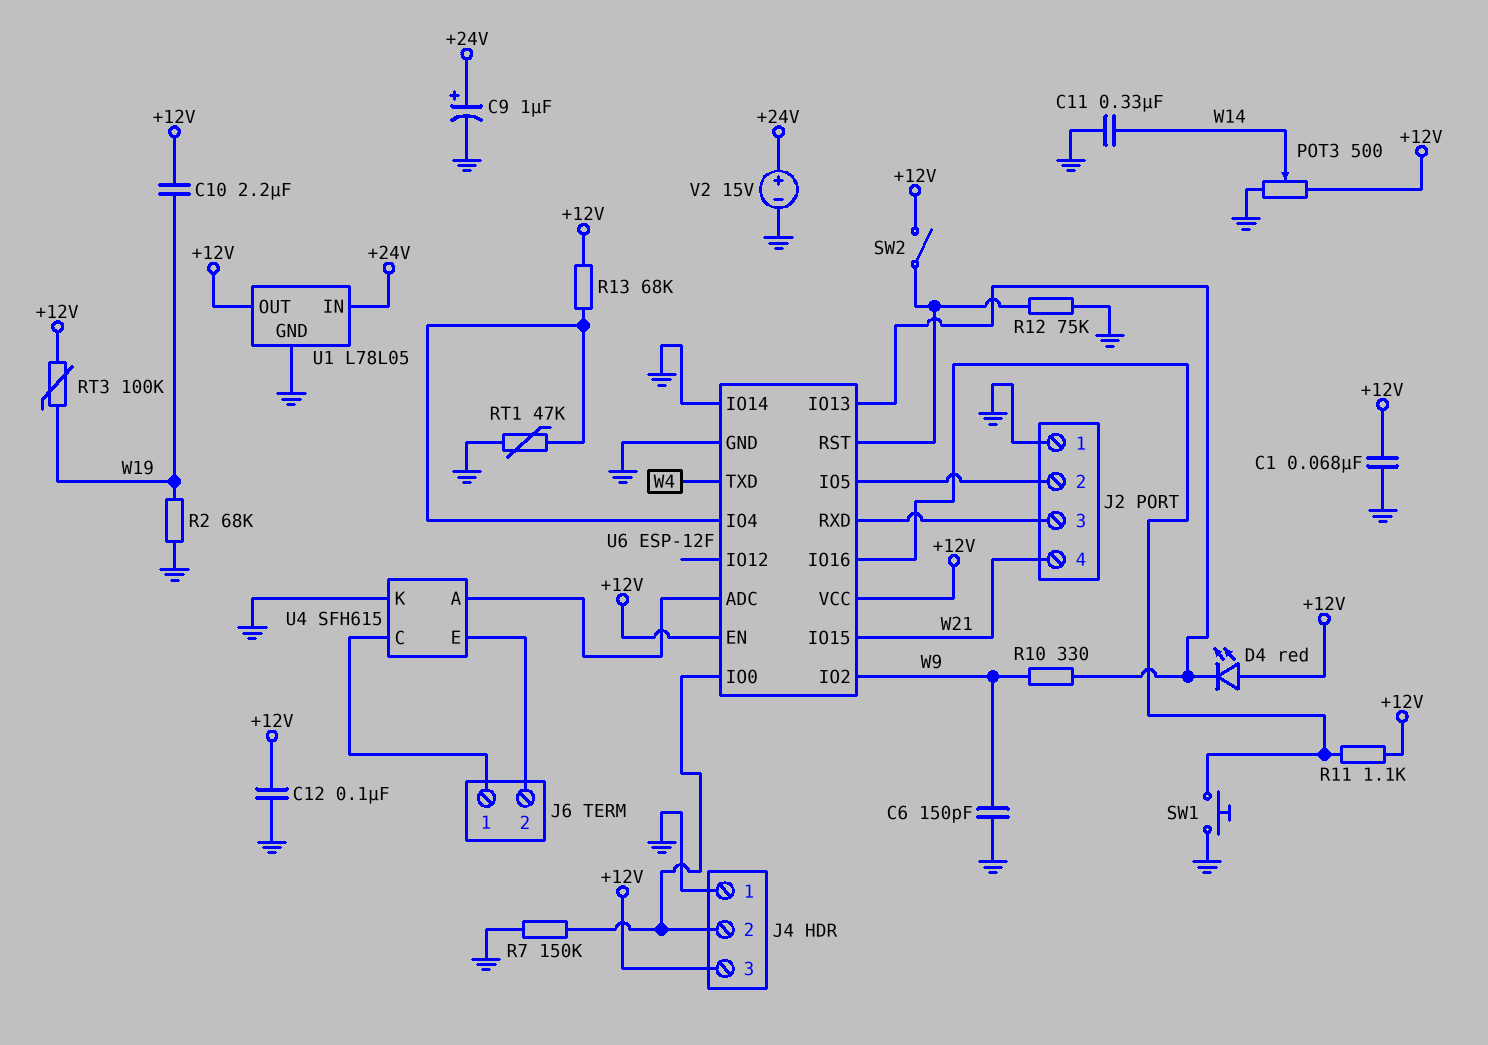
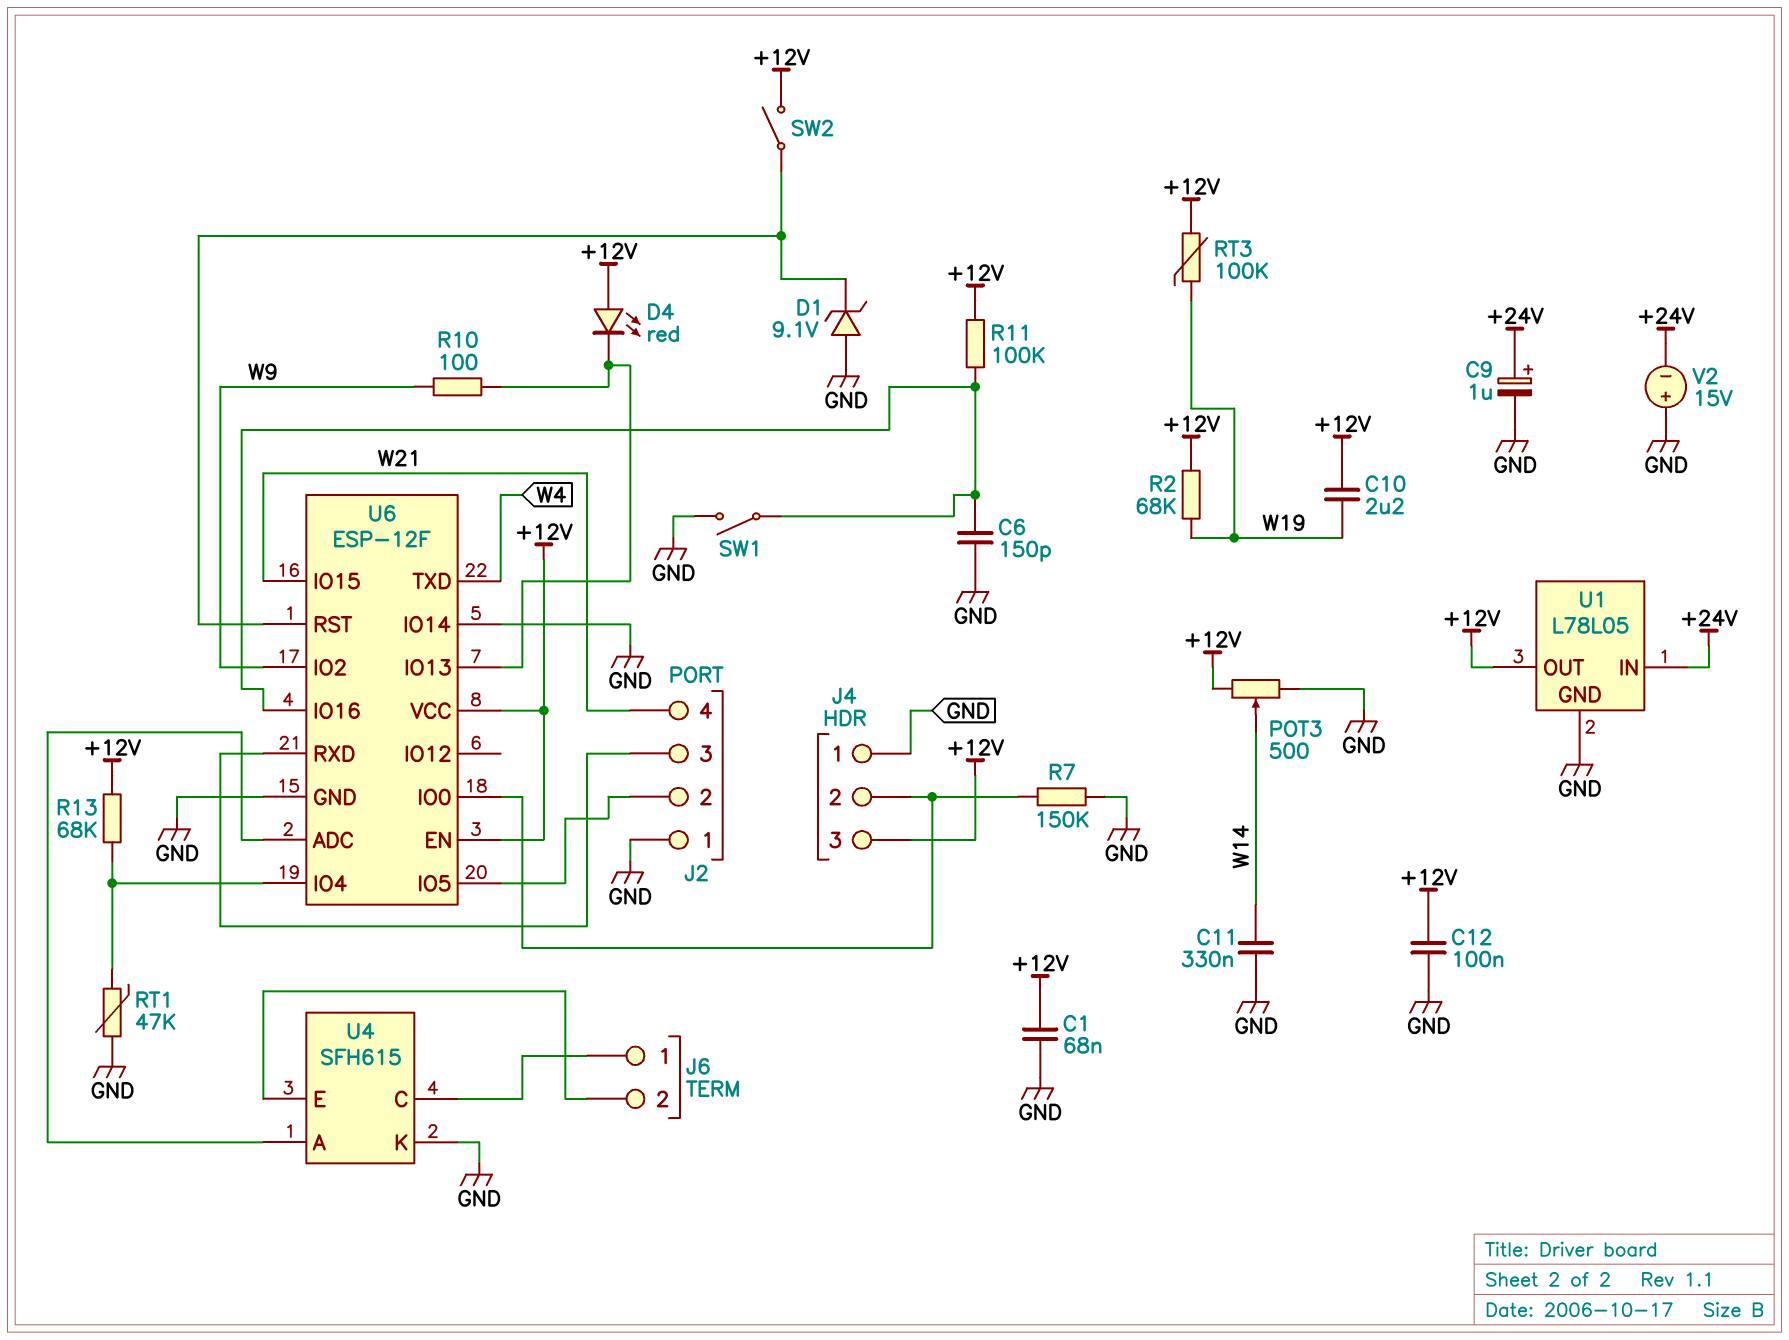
C6: 150pF (GND, W9) -> 150pF (GND, U6/IO16)
D1: none -> zener 9.1V (A GND, K U6/RST)
R2: 68k (GND, W19) -> 68k (+12V, W19)
R10: 330 (U6/IO13, W9) -> 100 (U6/IO13, W9)
R11: 1.1k (+12V, U6/IO16) -> 100k (+12V, U6/IO16)
R12: 75k (GND, U6/RST) -> none
SW1: button (GND, U6/IO16) -> switch (GND, U6/IO16)
V2: 15V (plus +24V, minus GND) -> 15V (plus GND, minus +24V)

